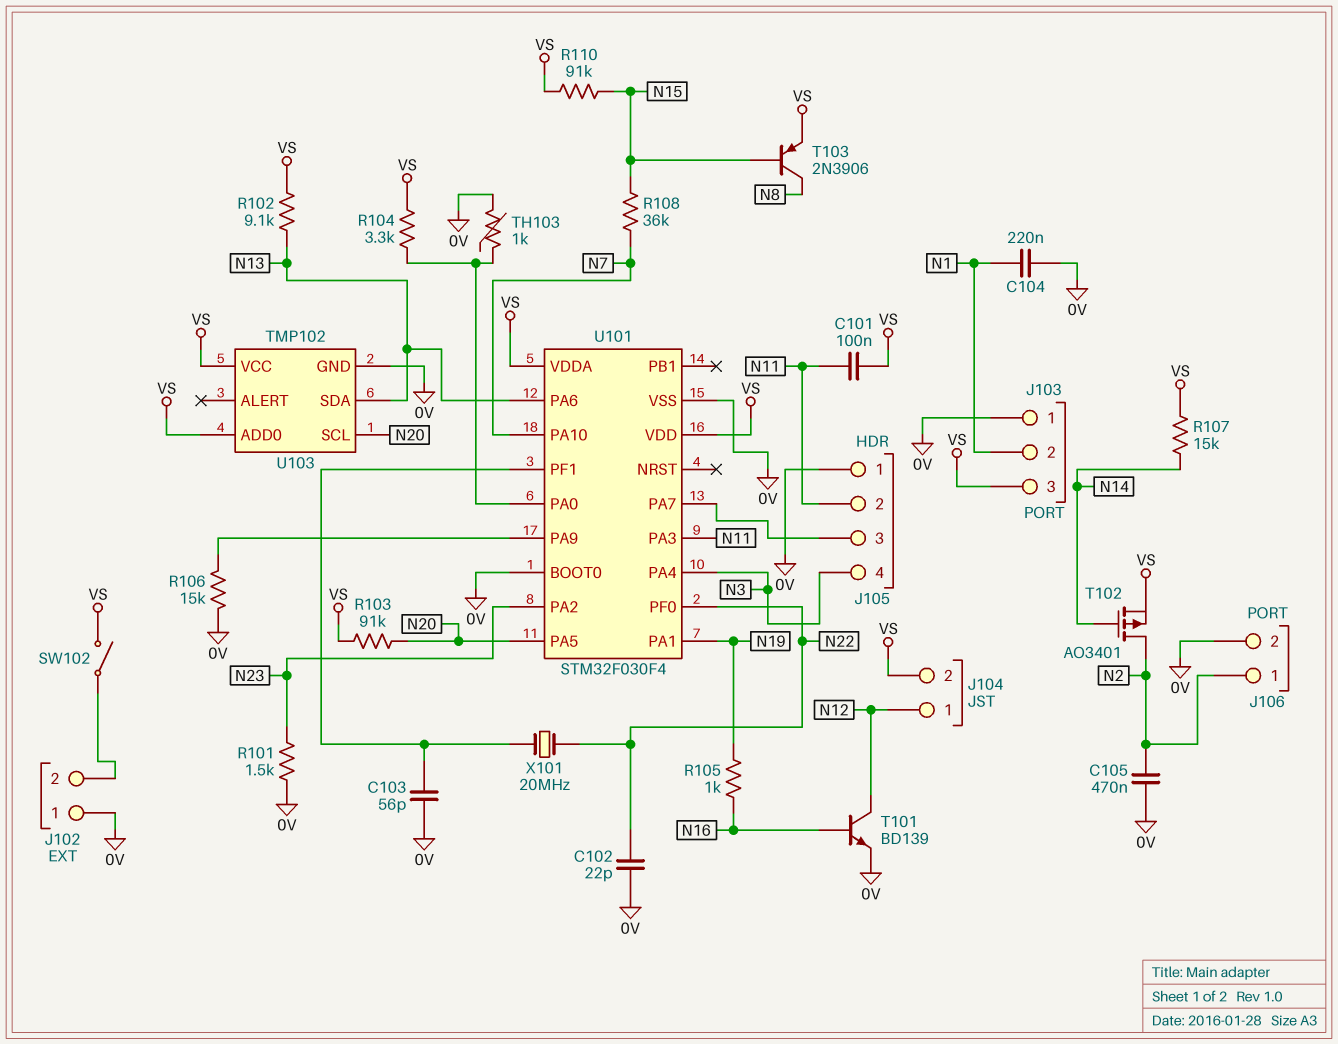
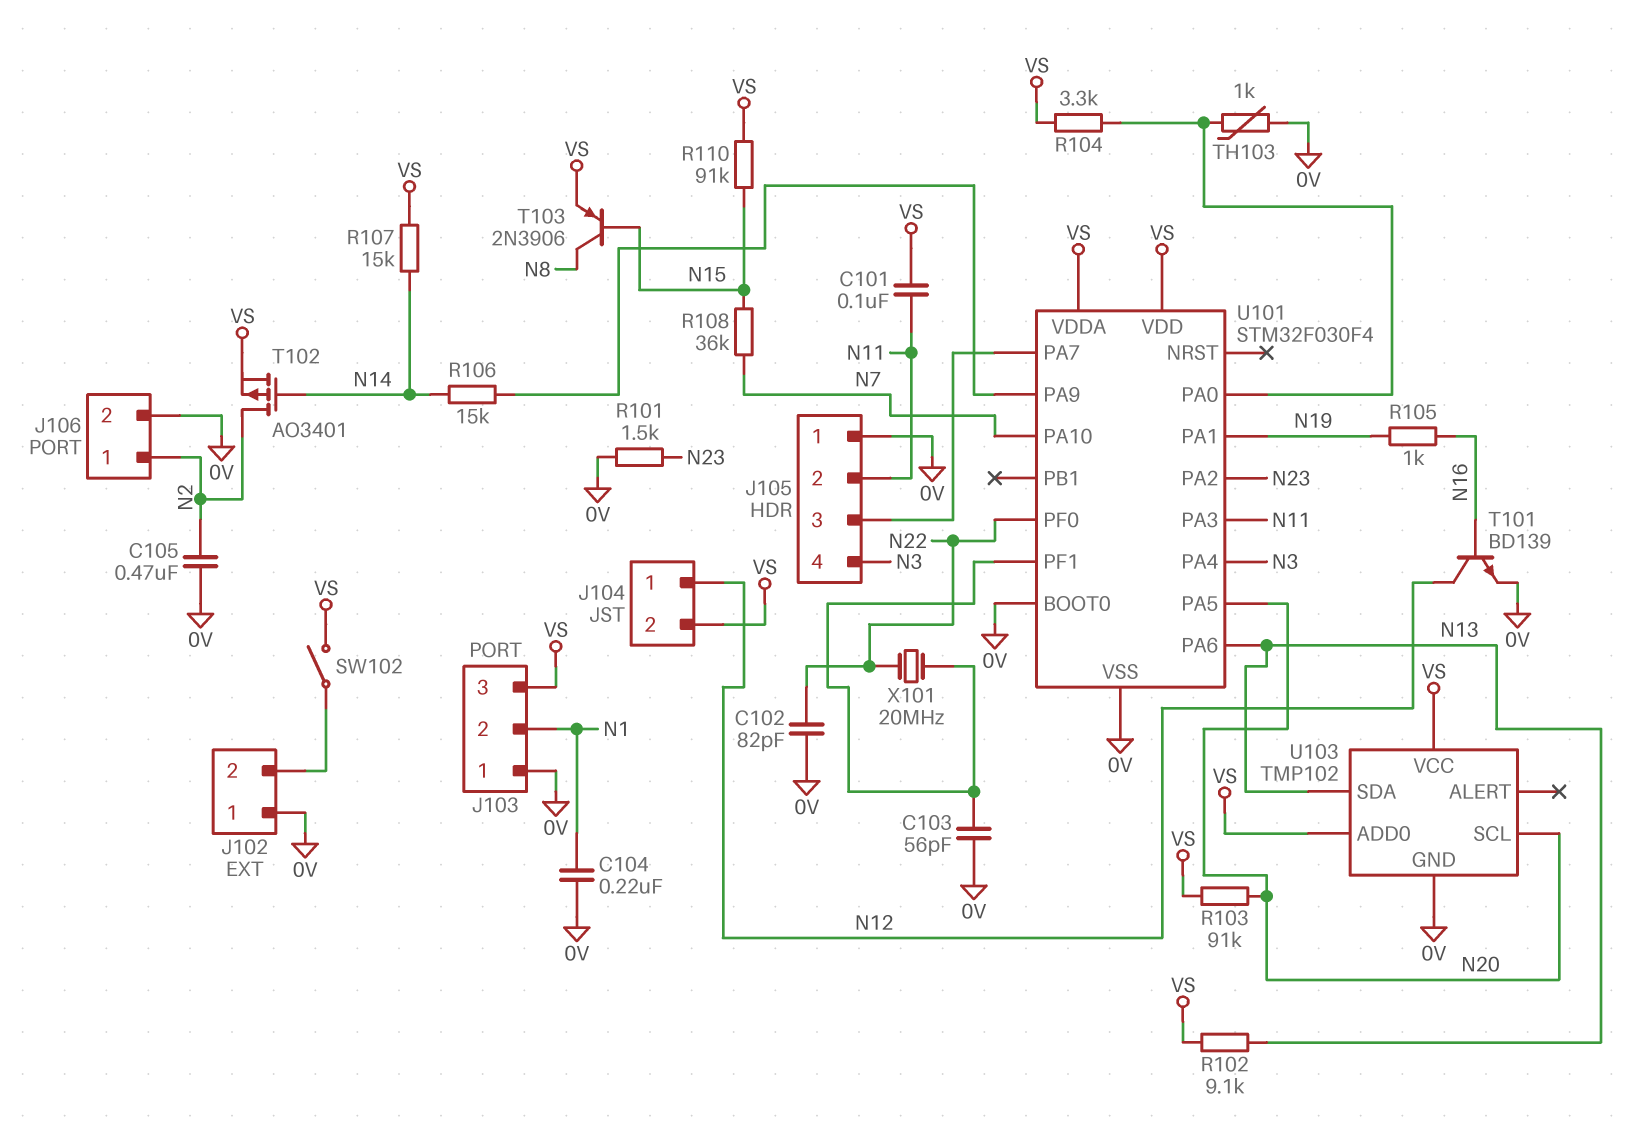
C102: 22pF (0V, N22) -> 82pF (0V, N22)
R106: 15k (0V, U101/PA9) -> 15k (N14, U101/PA9)

